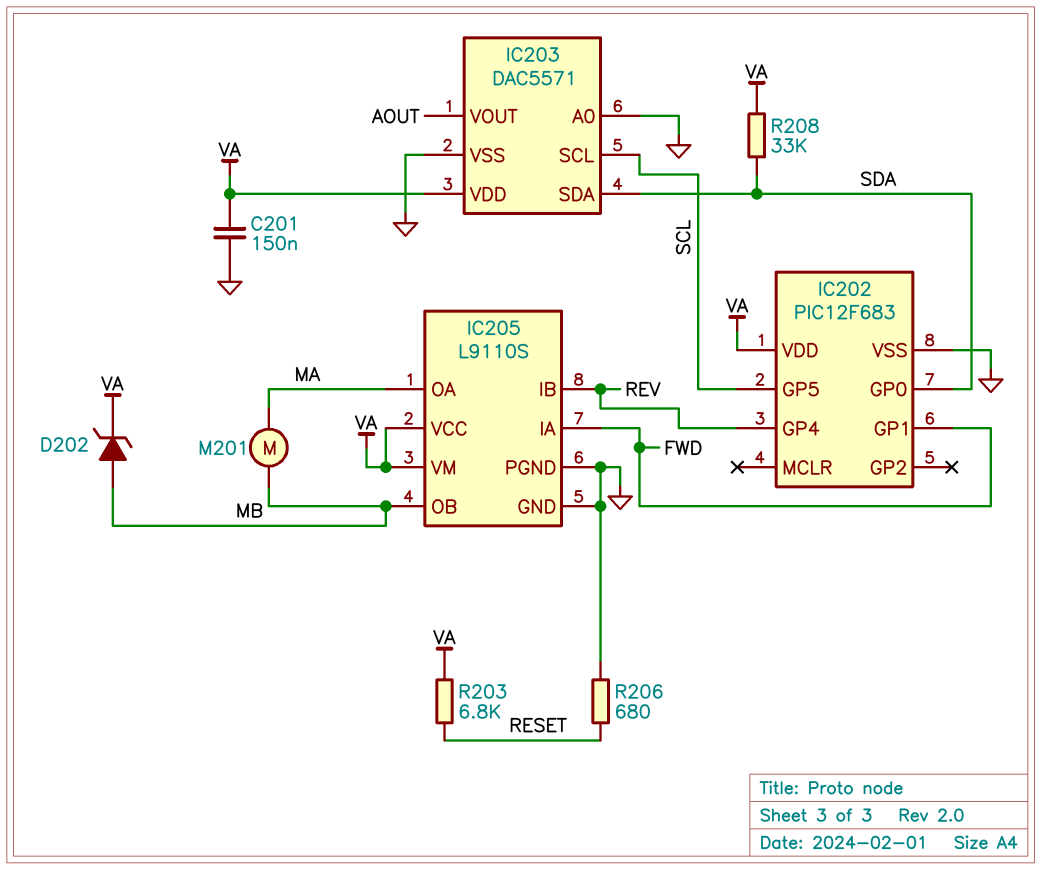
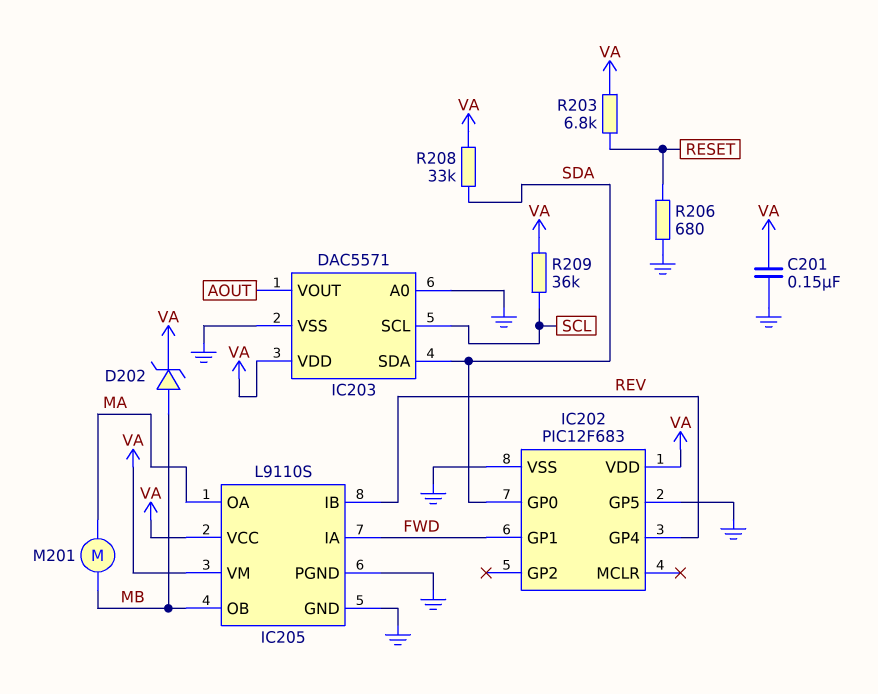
IC202 pin GP5: SCL -> GND
R209: none -> 36k (SCL, VA)

